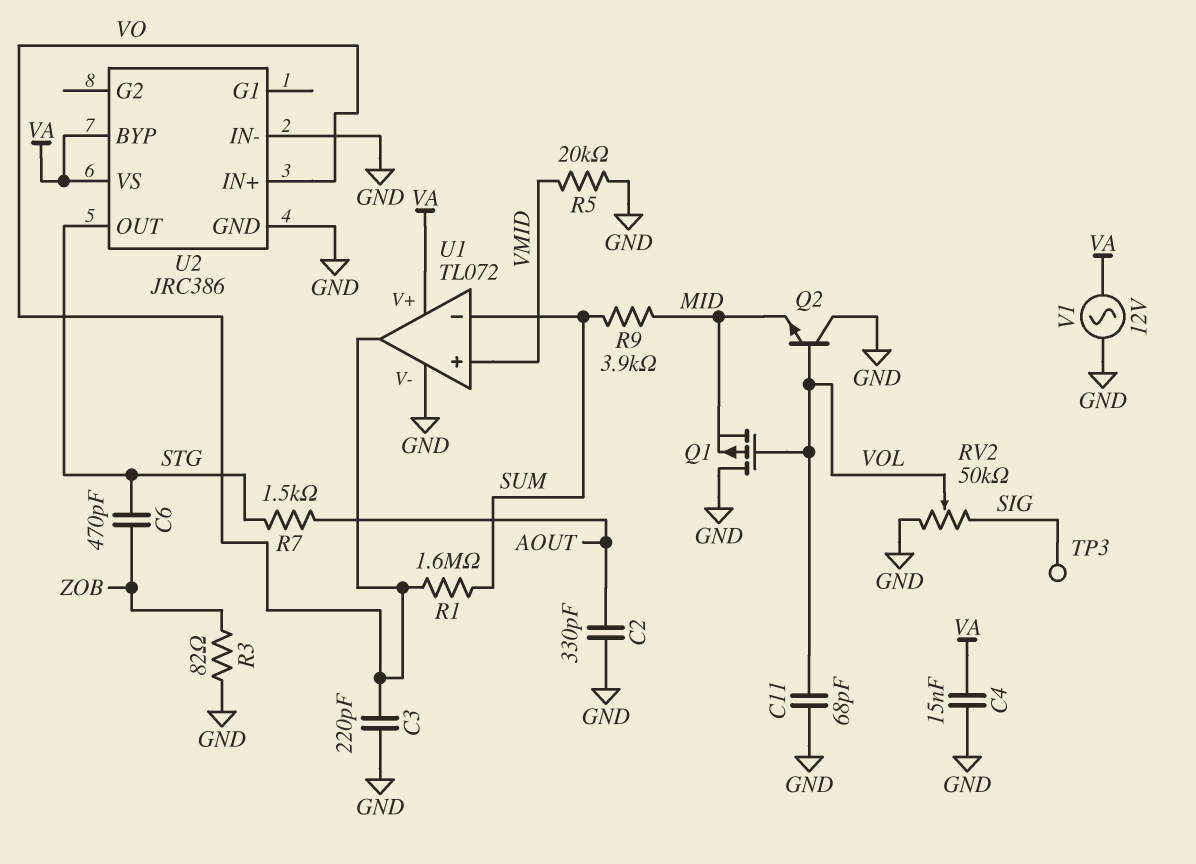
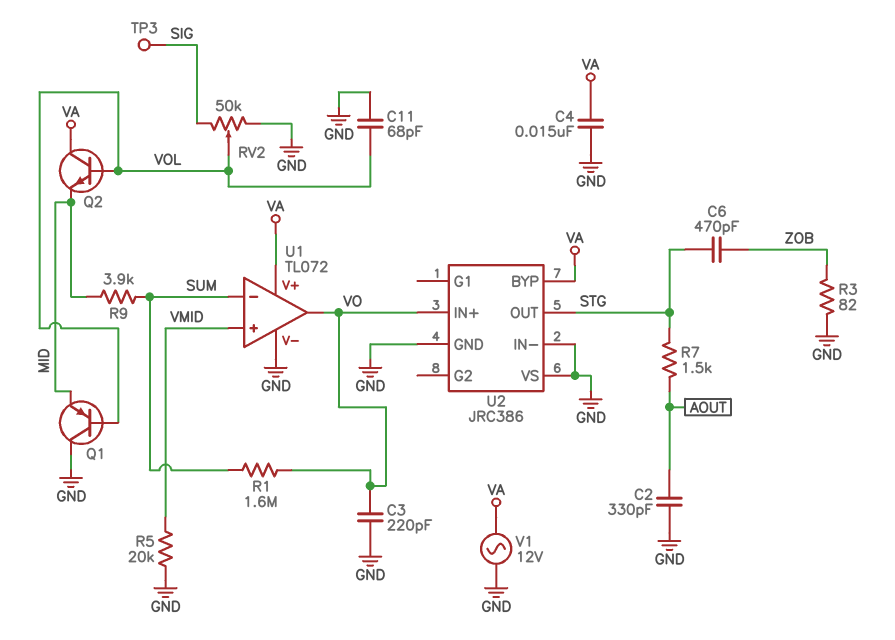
Q1: PMOS (G VOL, D GND, S MID) -> PNP (B VOL, C GND, E MID)
Q2: NPN (B VOL, C GND, E MID) -> NPN (B VOL, C VA, E MID)
U2 pin VS: VA -> GND

